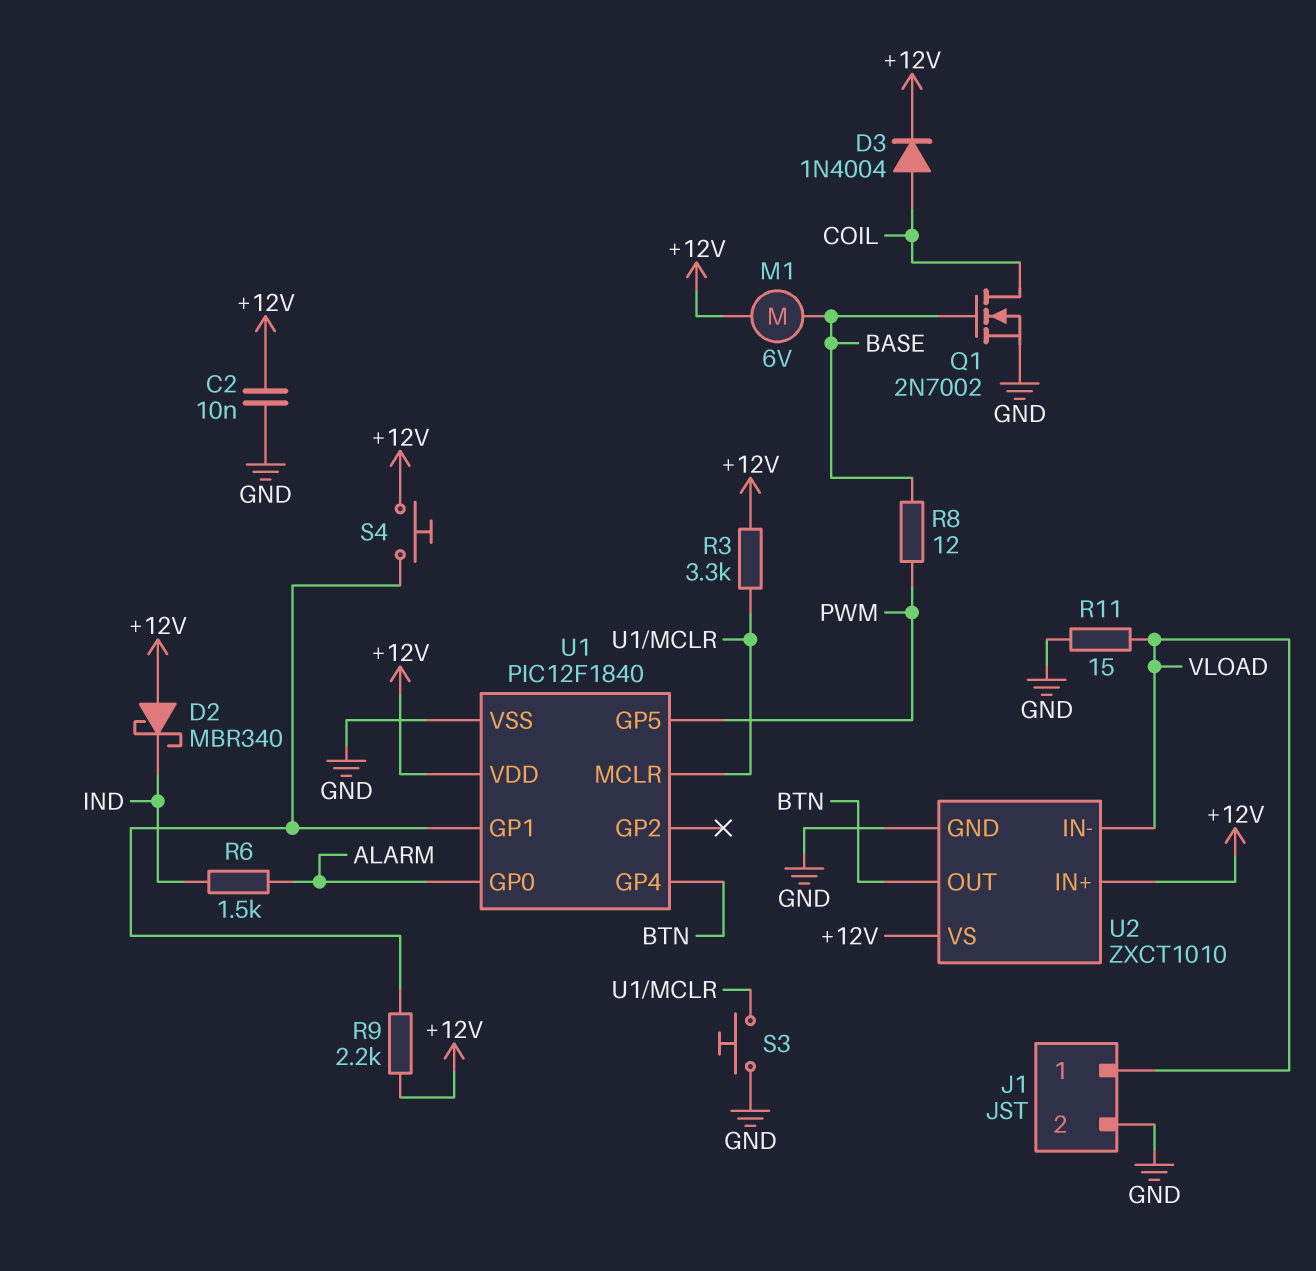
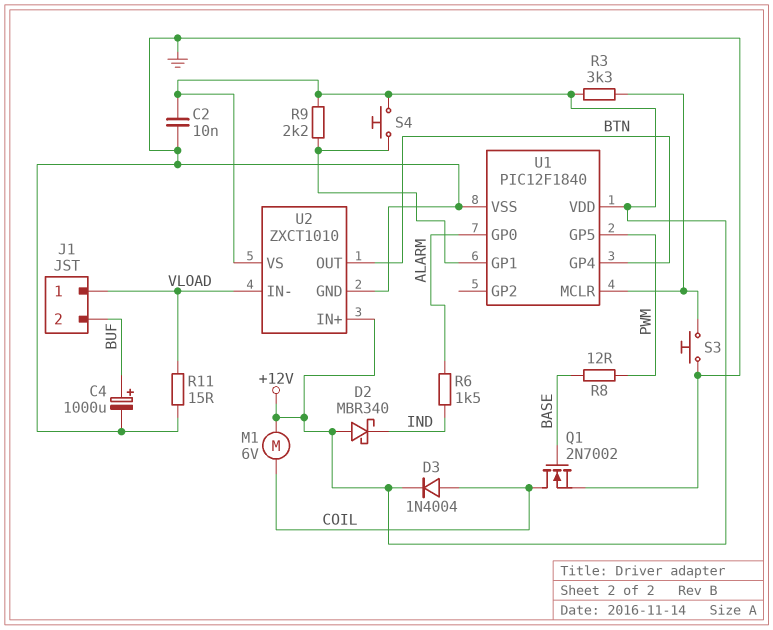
C4: none -> 1000uF (plus BUF, minus GND)
J1 pin 2: GND -> BUF
M1: motor 6V (+12V, BASE) -> motor 6V (+12V, COIL)

